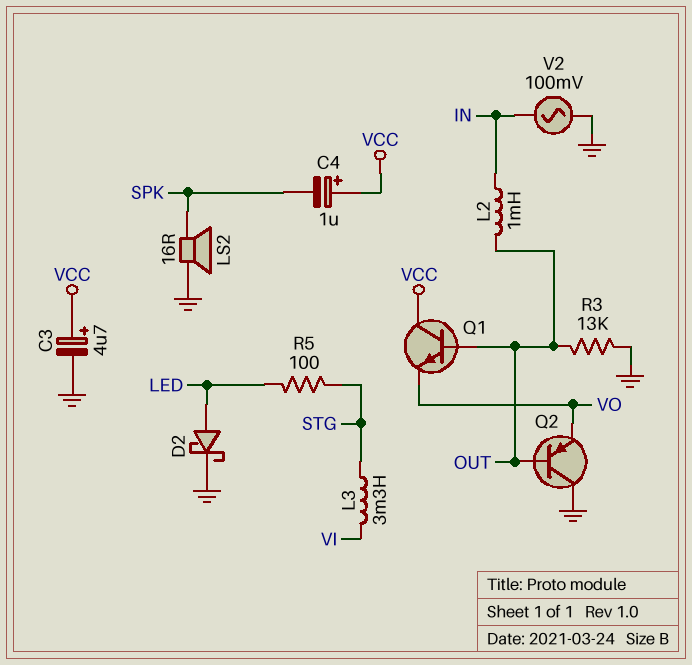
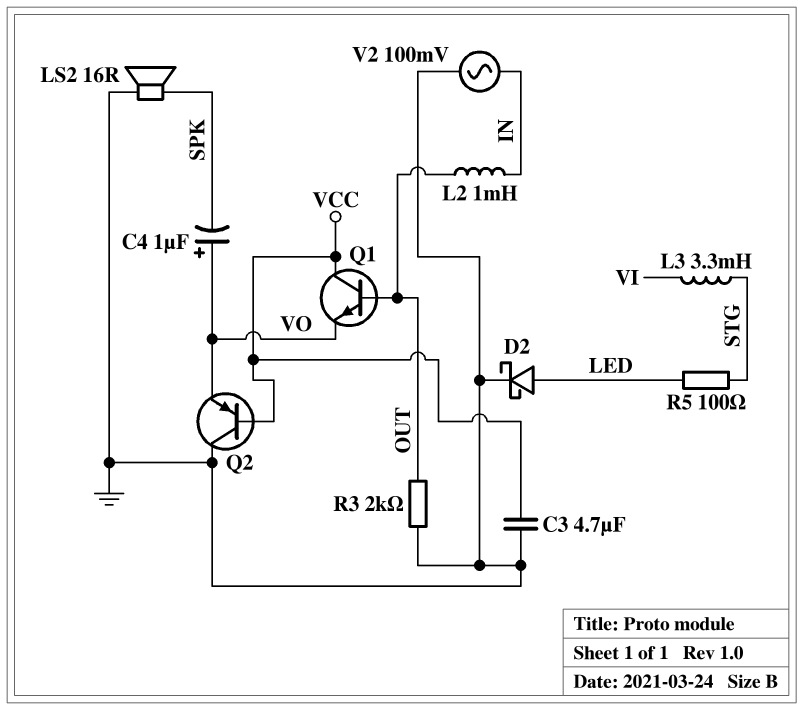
C3: 4.7uF (plus VCC, minus GND) -> 4.7uF (GND, VCC)
C4: 1uF (plus VCC, minus SPK) -> 1uF (plus VO, minus SPK)
Q2: PNP (B OUT, C GND, E VO) -> PNP (B VCC, C GND, E VO)
R3: 13k (GND, OUT) -> 2k (GND, OUT)

